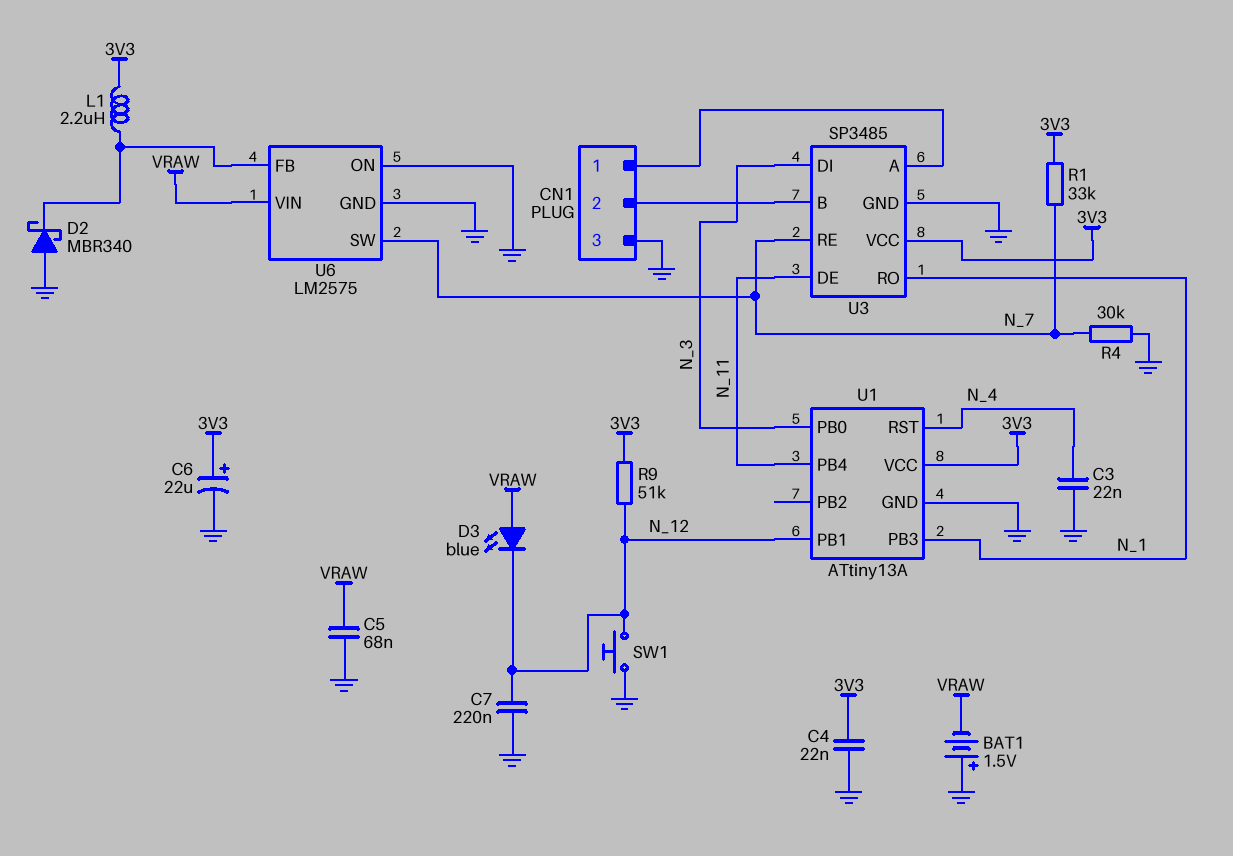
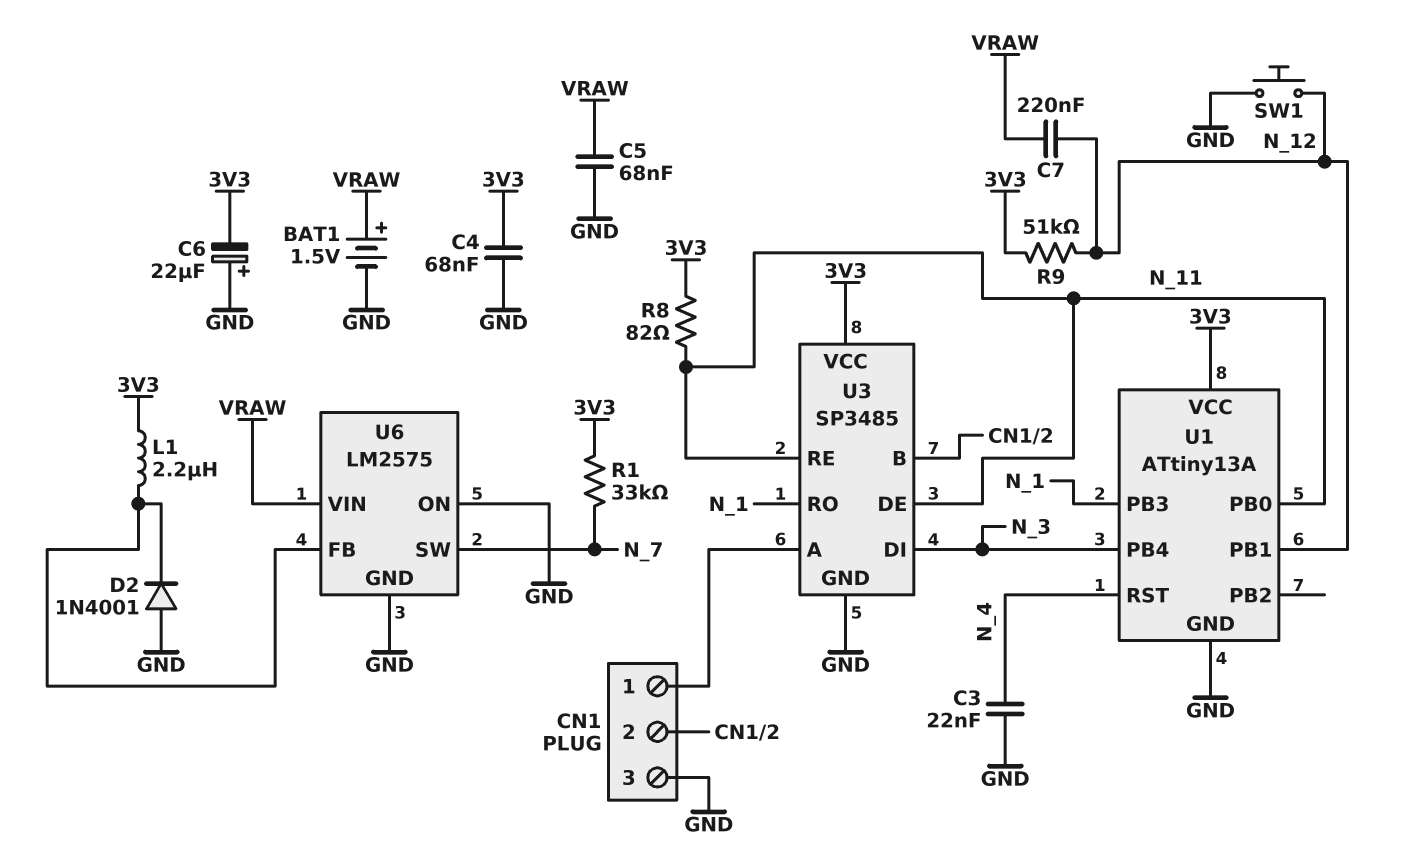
BAT1: 1.5V (plus GND, minus VRAW) -> 1.5V (plus VRAW, minus GND)
C4: 22nF (3V3, GND) -> 68nF (3V3, GND)
C6: 22uF (plus 3V3, minus GND) -> 22uF (plus GND, minus 3V3)
C7: 220nF (GND, N_12) -> 220nF (N_12, VRAW)
D2: schottky MBR340 (A GND, K U6/FB) -> diode 1N4001 (A GND, K U6/FB)
D3: LED blue (A VRAW, K N_12) -> none
R4: 30k (GND, N_7) -> none
R8: none -> 82 (3V3, N_11)
U1 pin PB0: N_3 -> N_11
U1 pin PB4: N_11 -> N_3
U3 pin RE: N_7 -> N_11

